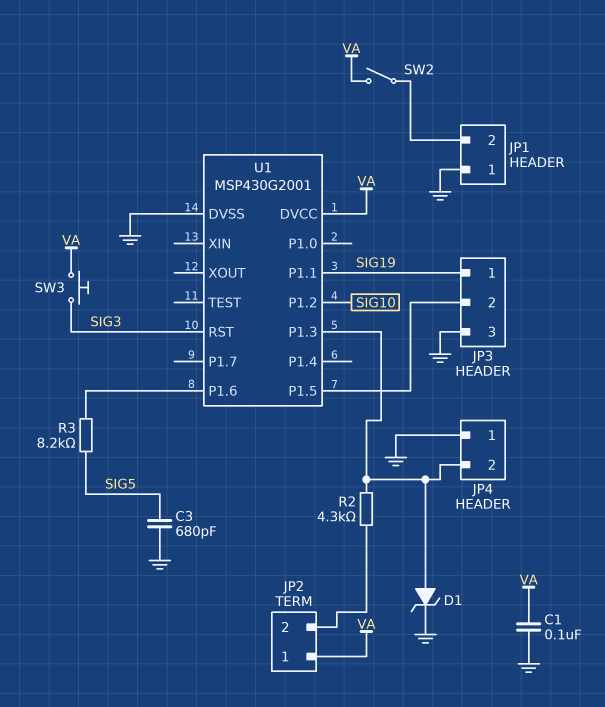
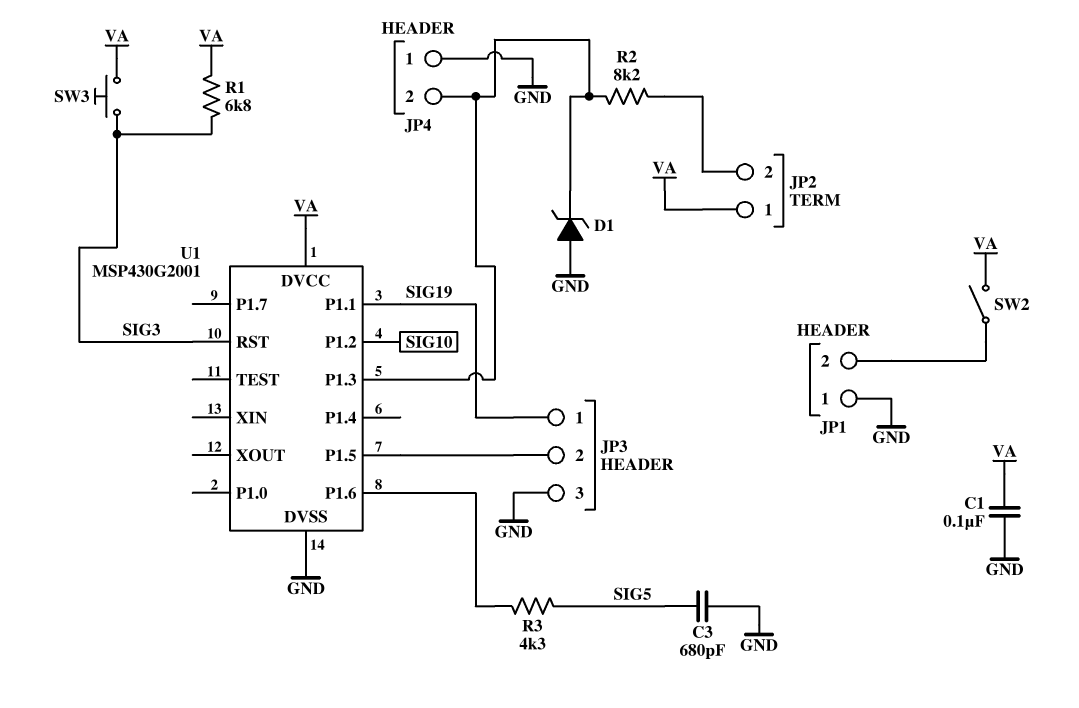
D1: zener (A JP4/2, K GND) -> zener (A GND, K JP4/2)
R1: none -> 6.8k (SIG3, VA)
R2: 4.3k (JP2/2, JP4/2) -> 8.2k (JP2/2, JP4/2)
R3: 8.2k (SIG5, U1/P1.6) -> 4.3k (SIG5, U1/P1.6)

